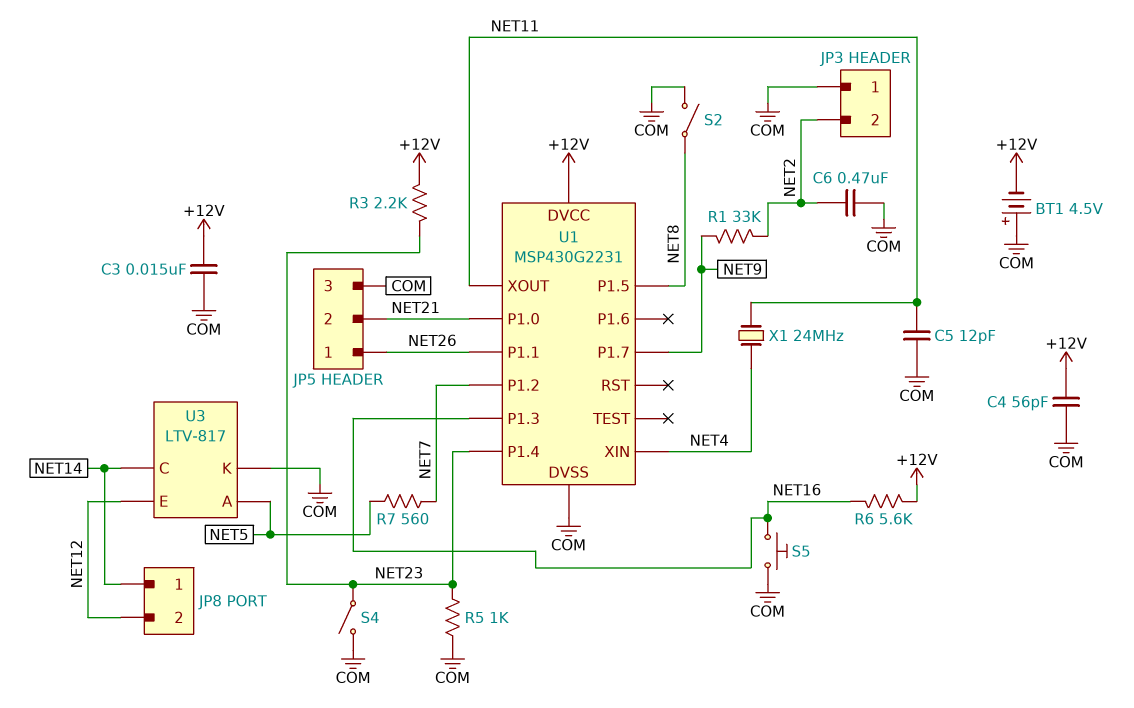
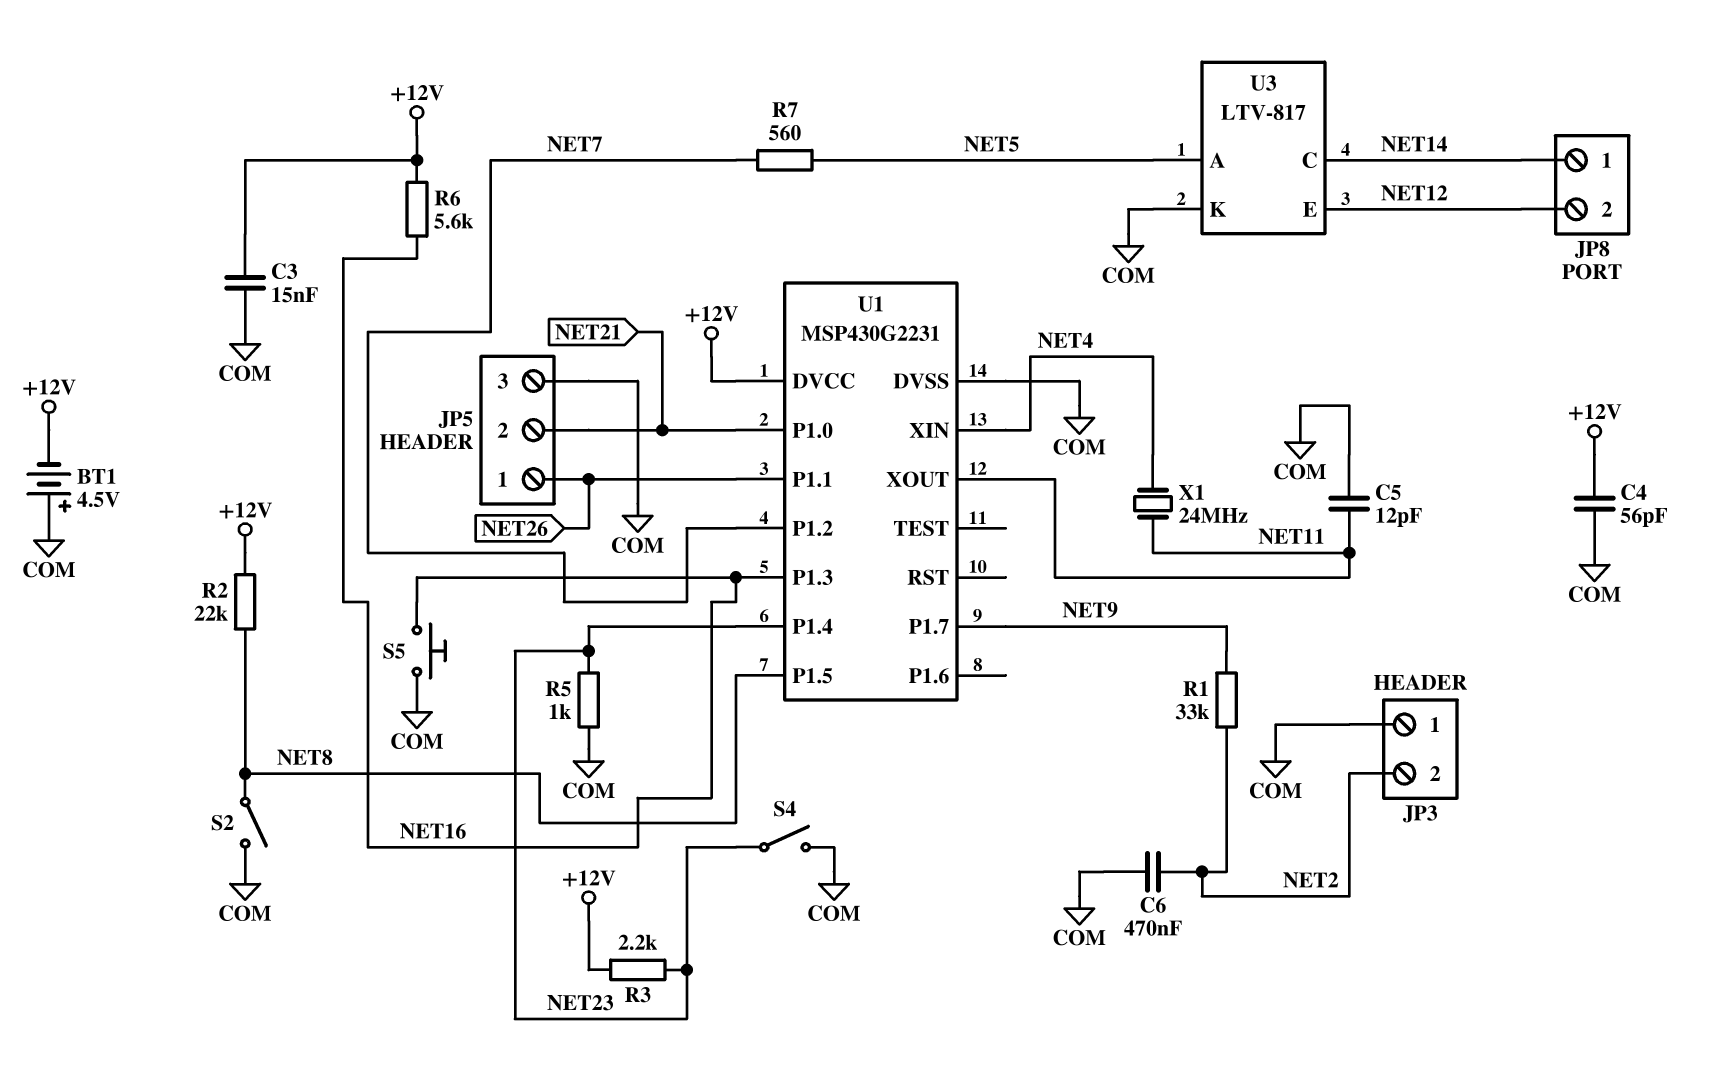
R2: none -> 22k (+12V, NET8)

